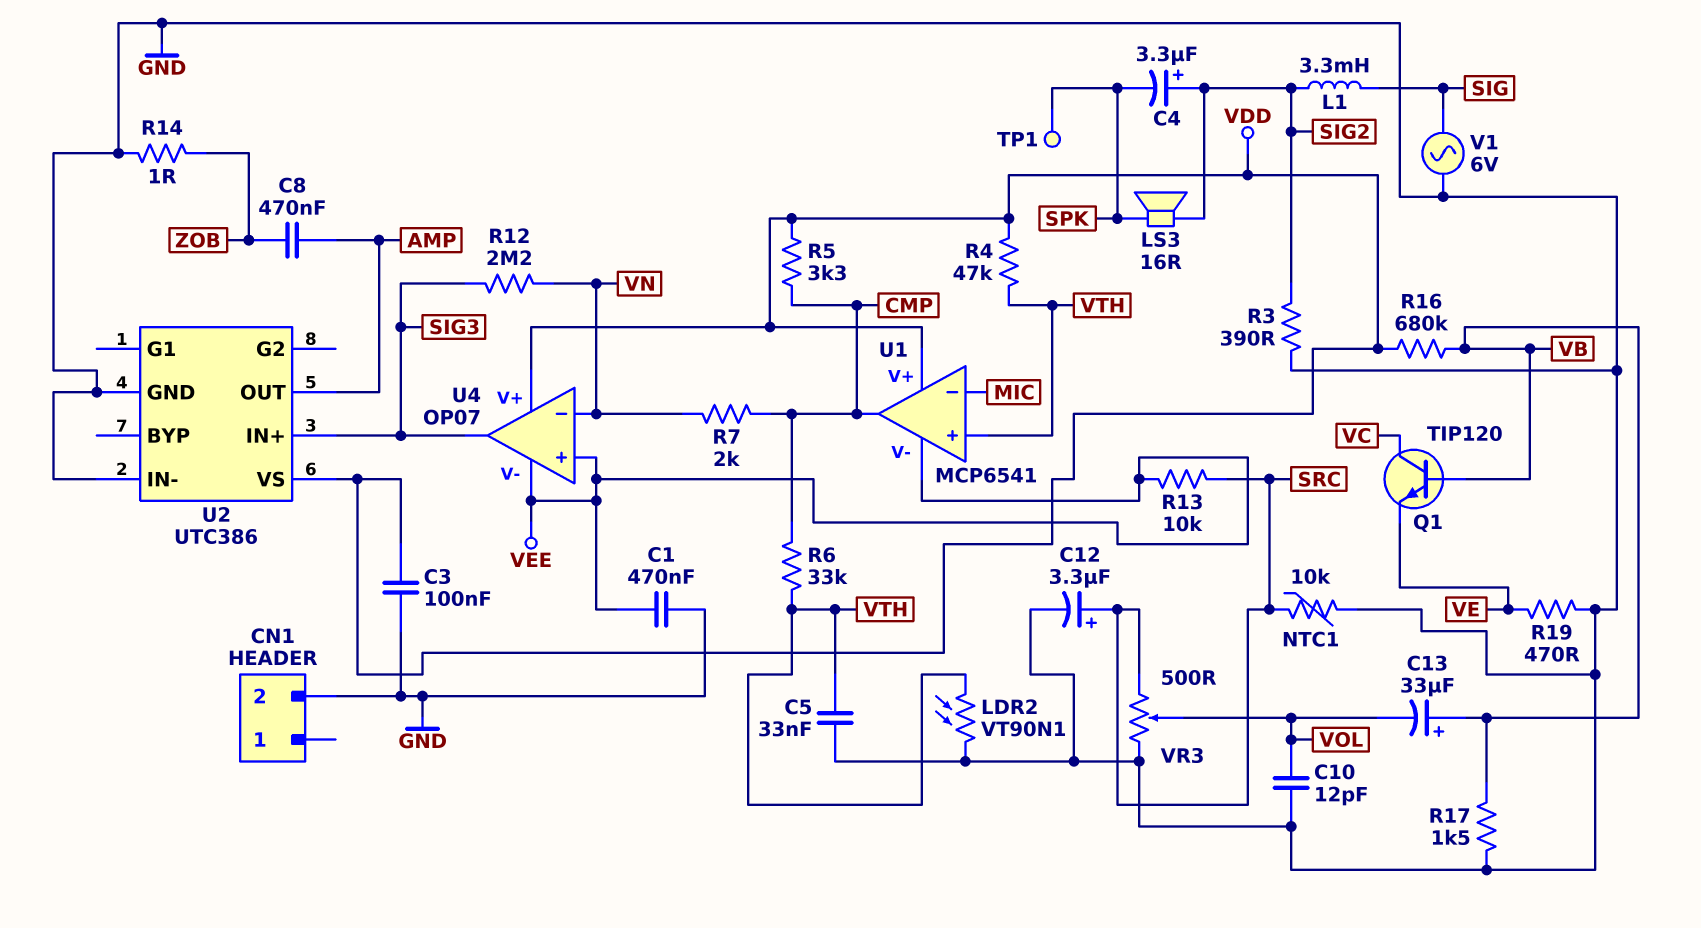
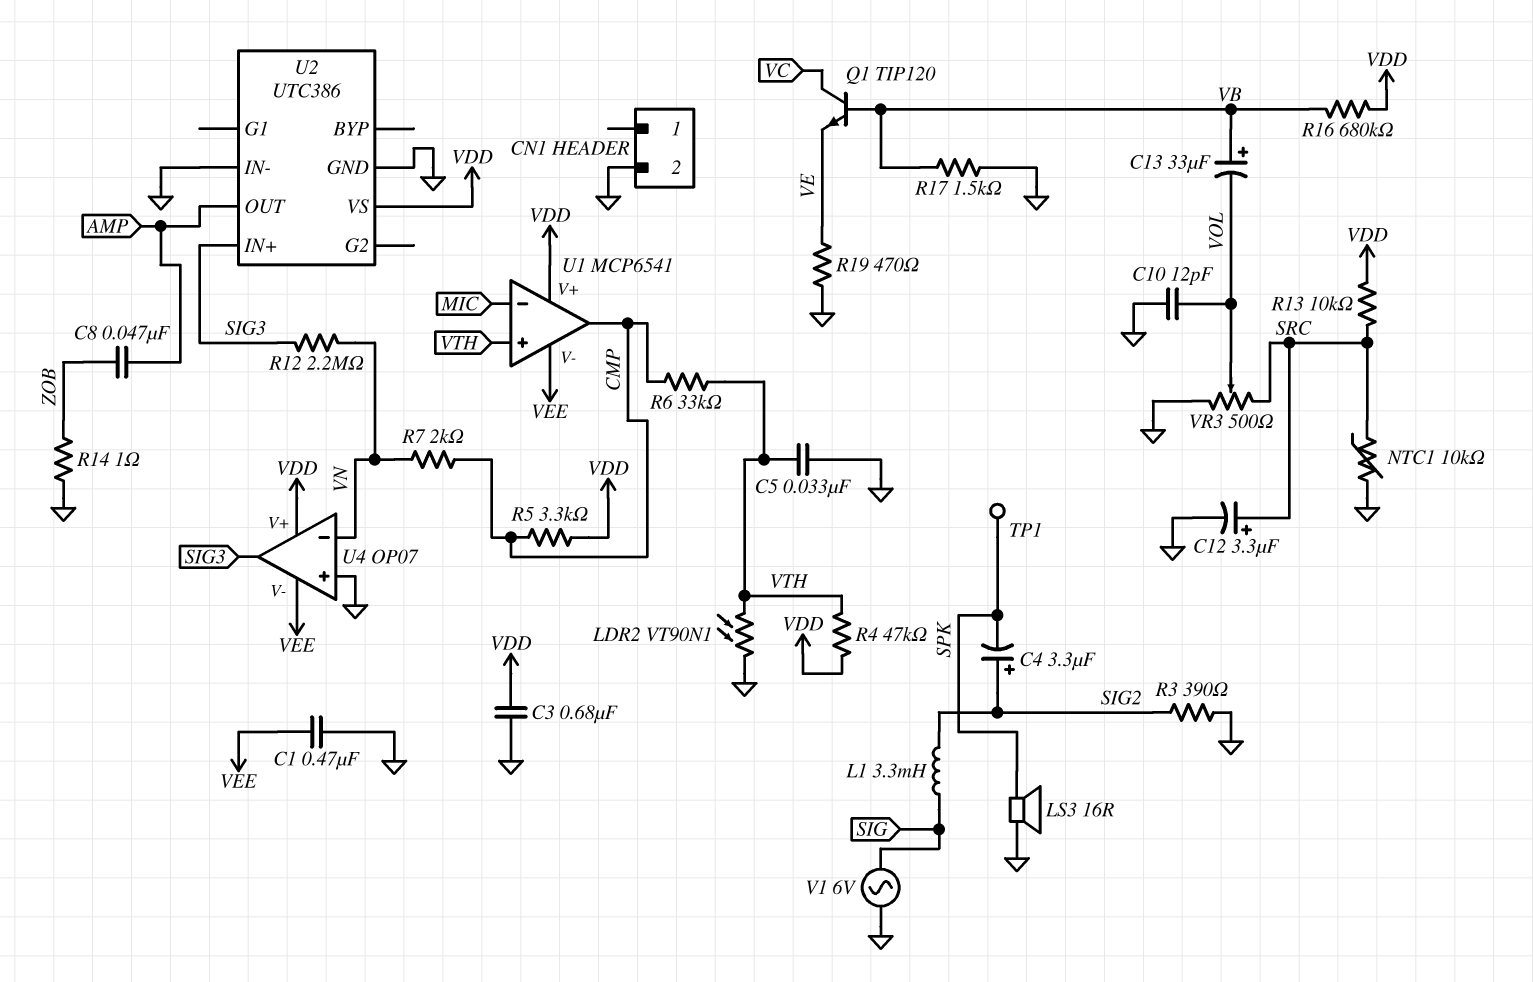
C3: 100nF (GND, VDD) -> 680nF (GND, VDD)
C8: 470nF (AMP, ZOB) -> 47nF (AMP, ZOB)
LS3: speaker 16R (SIG2, SPK) -> speaker 16R (GND, SPK)
R13: 10k (SRC, VEE) -> 10k (SRC, VDD)
U4 pin in+: VEE -> GND

